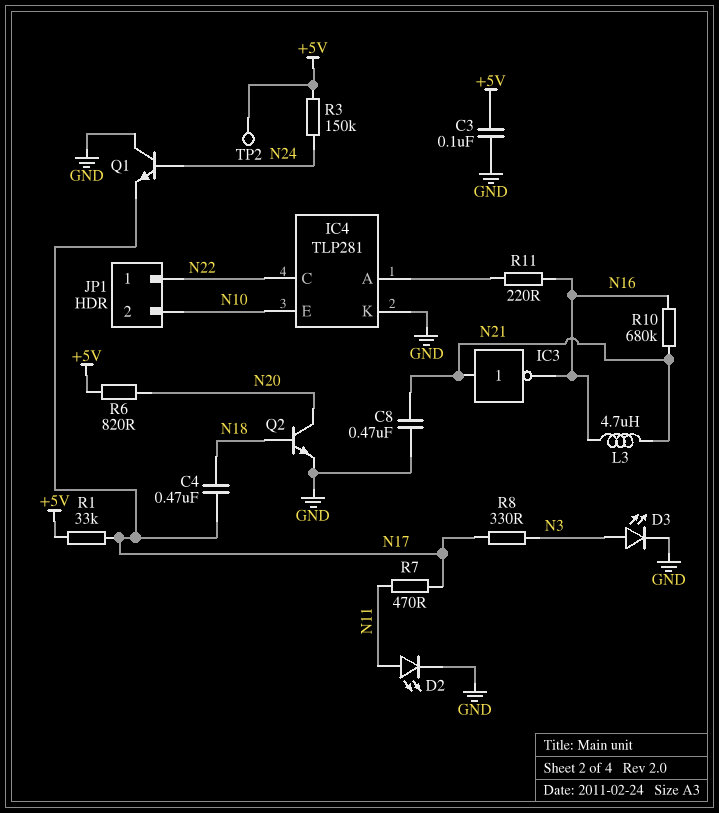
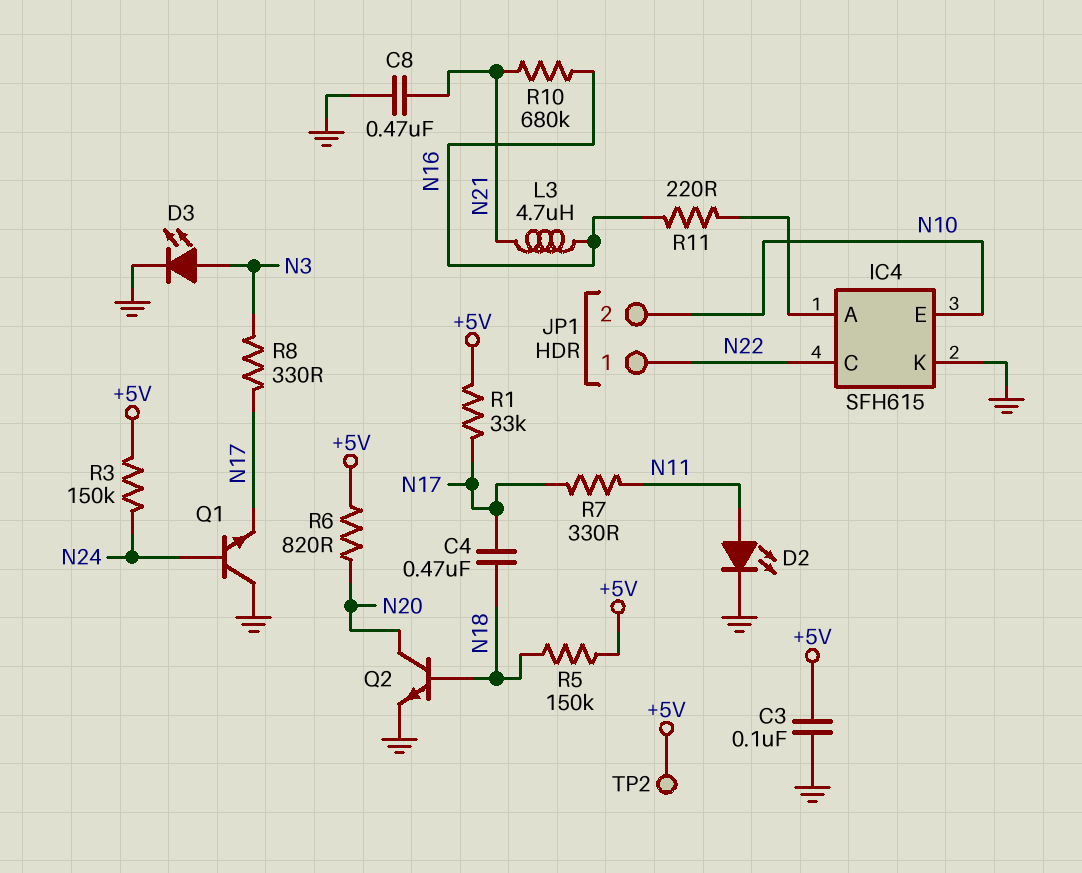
IC3: NOT (in N21, out N16) -> none
IC4: TLP281 -> SFH615
R5: none -> 150k (+5V, N18)
R7: 470 (N11, N17) -> 330 (N11, N17)

